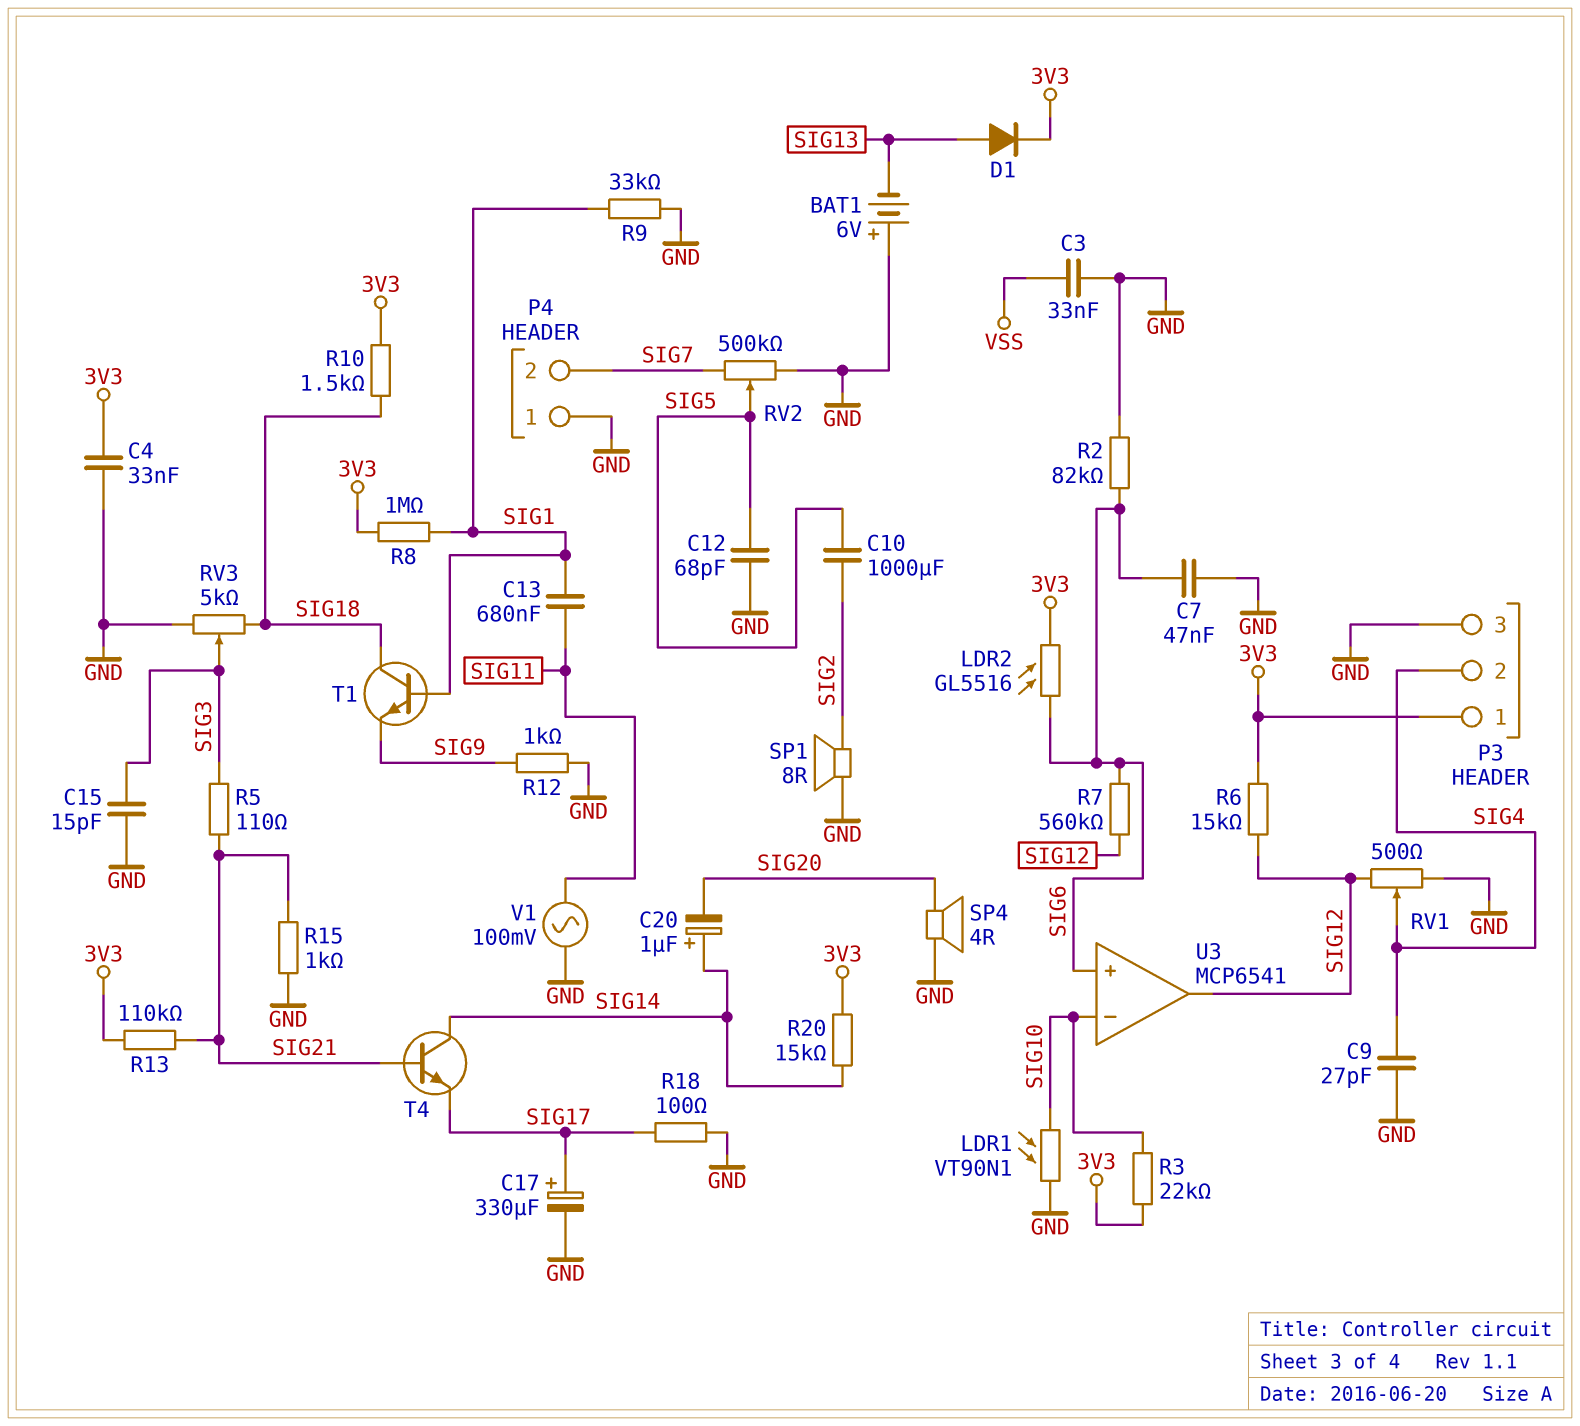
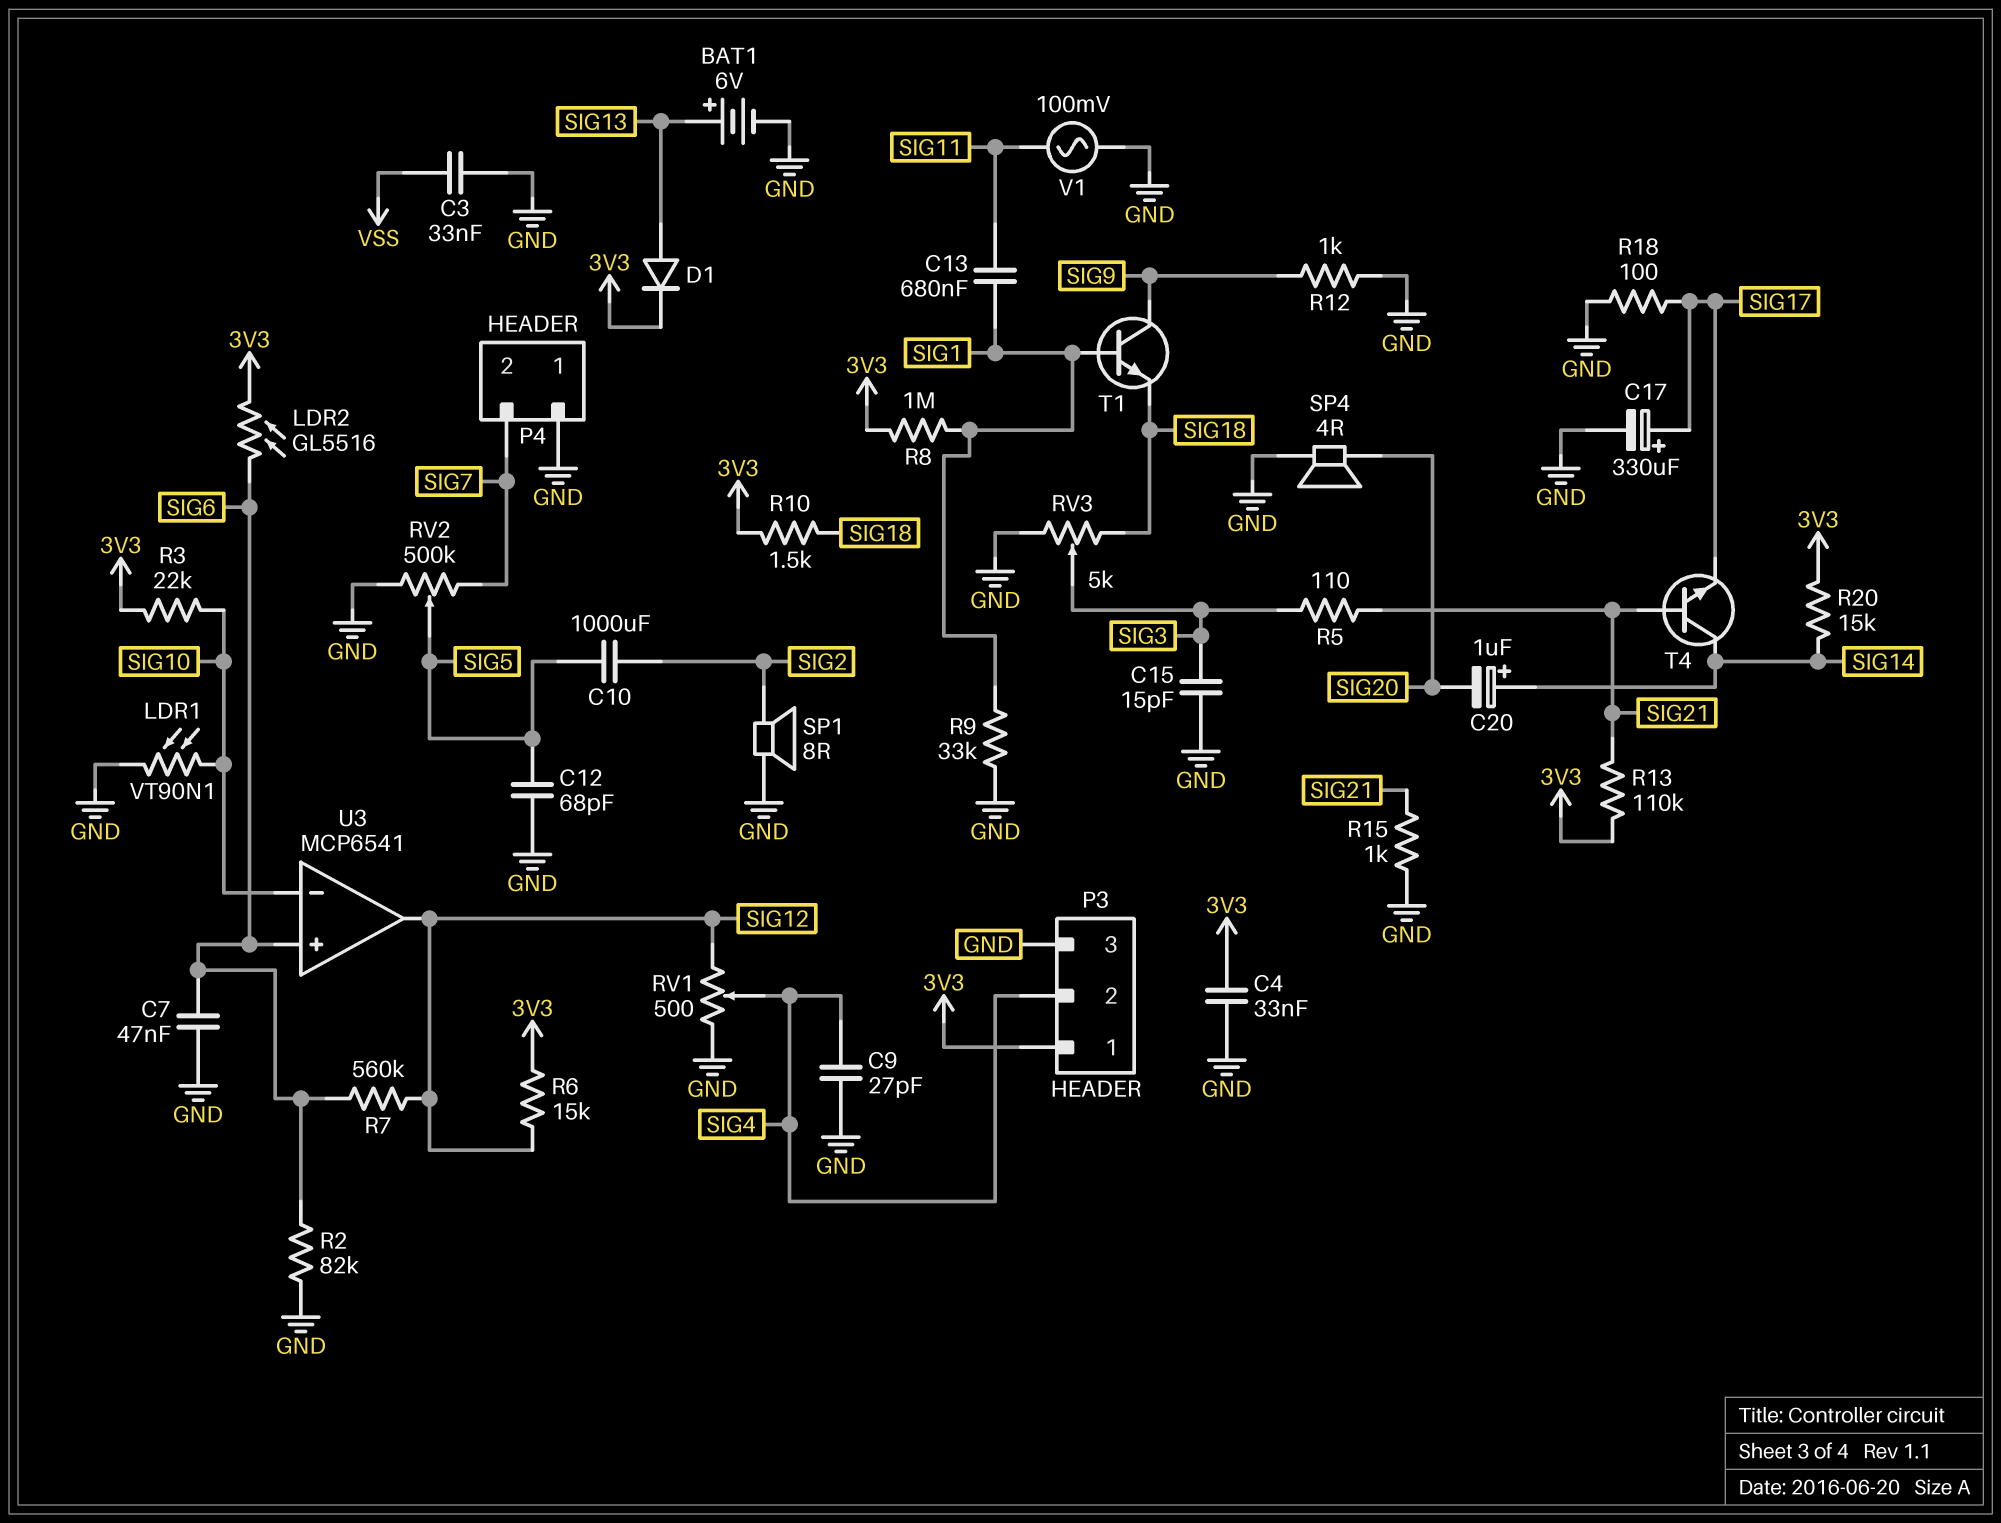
BAT1: 6V (plus GND, minus SIG13) -> 6V (plus SIG13, minus GND)
T1: NPN (B SIG1, C SIG18, E SIG9) -> NPN (B SIG1, C SIG9, E SIG18)

